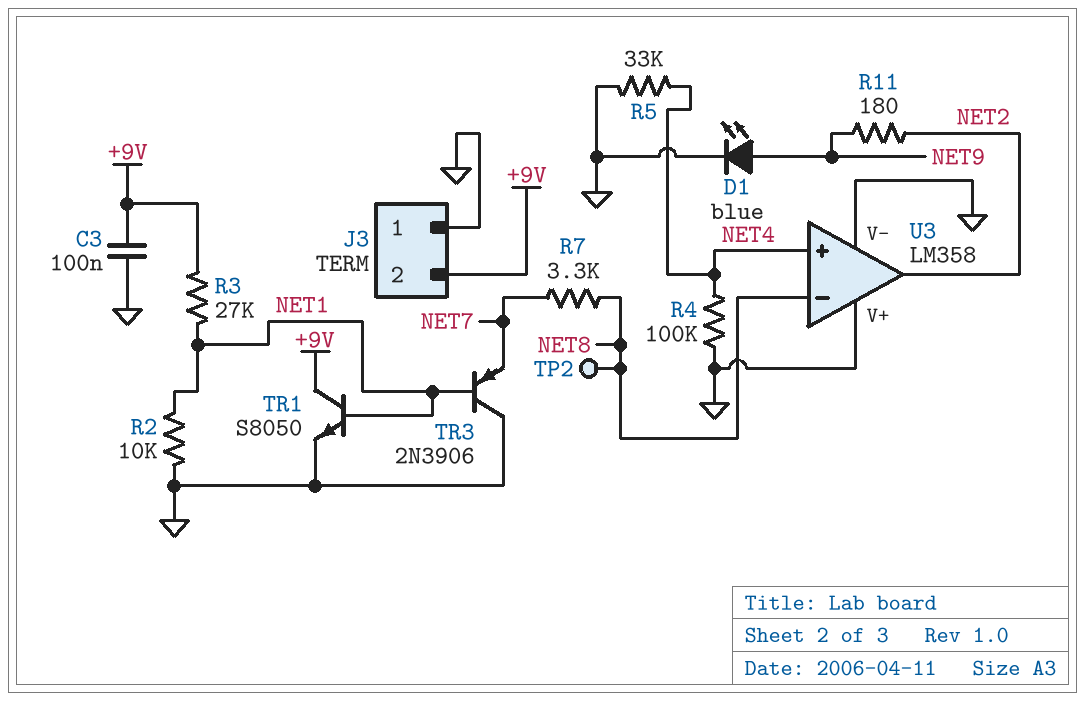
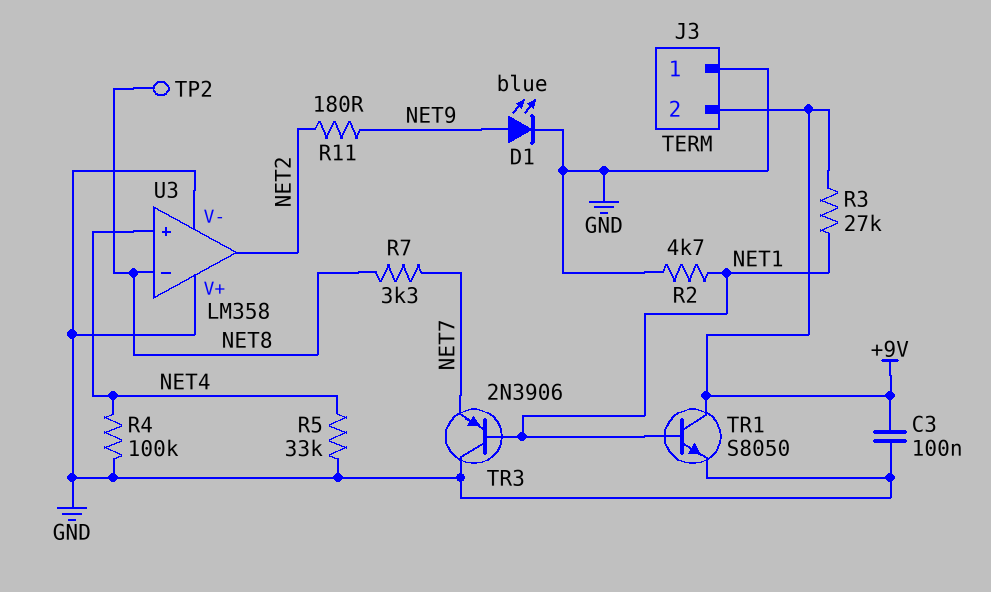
R2: 10k (GND, NET1) -> 4.7k (GND, NET1)

